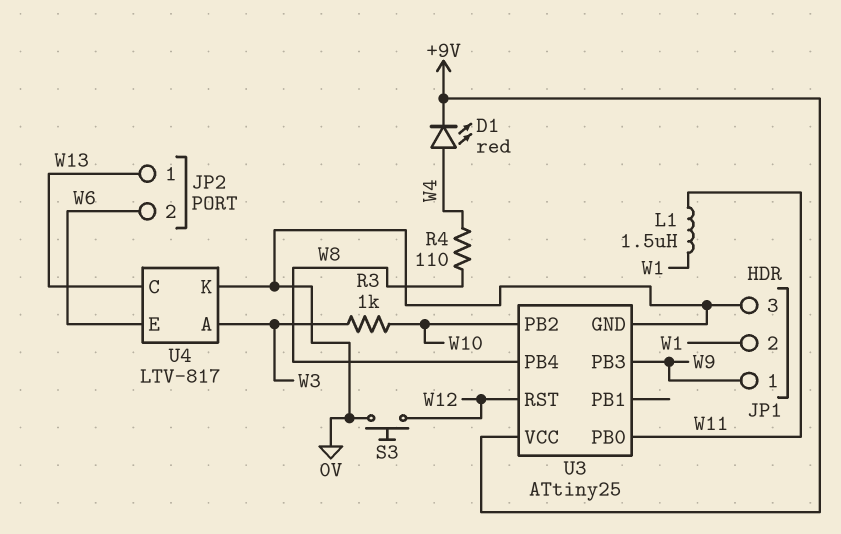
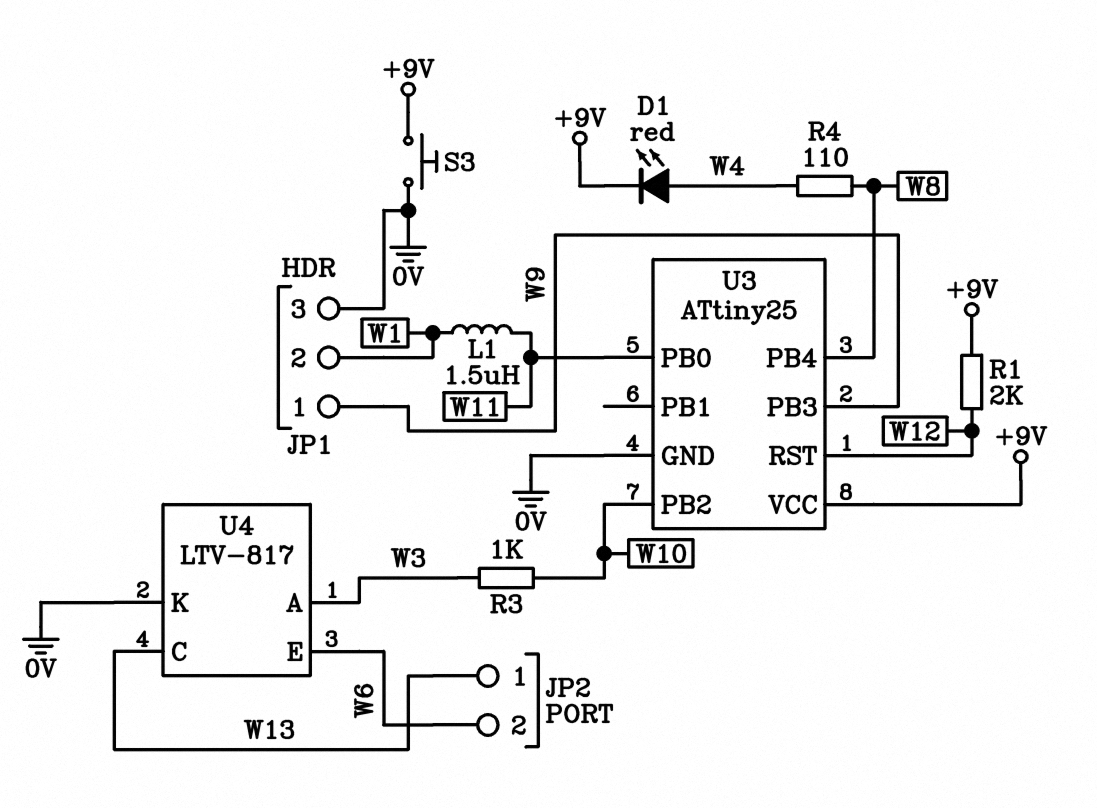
R1: none -> 2k (+9V, W12)
S3: button (0V, W12) -> button (+9V, 0V)

